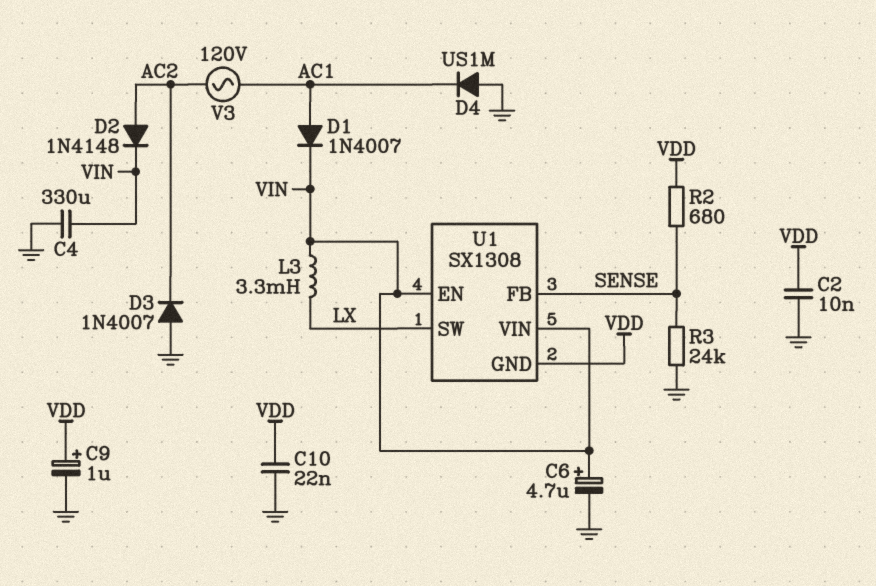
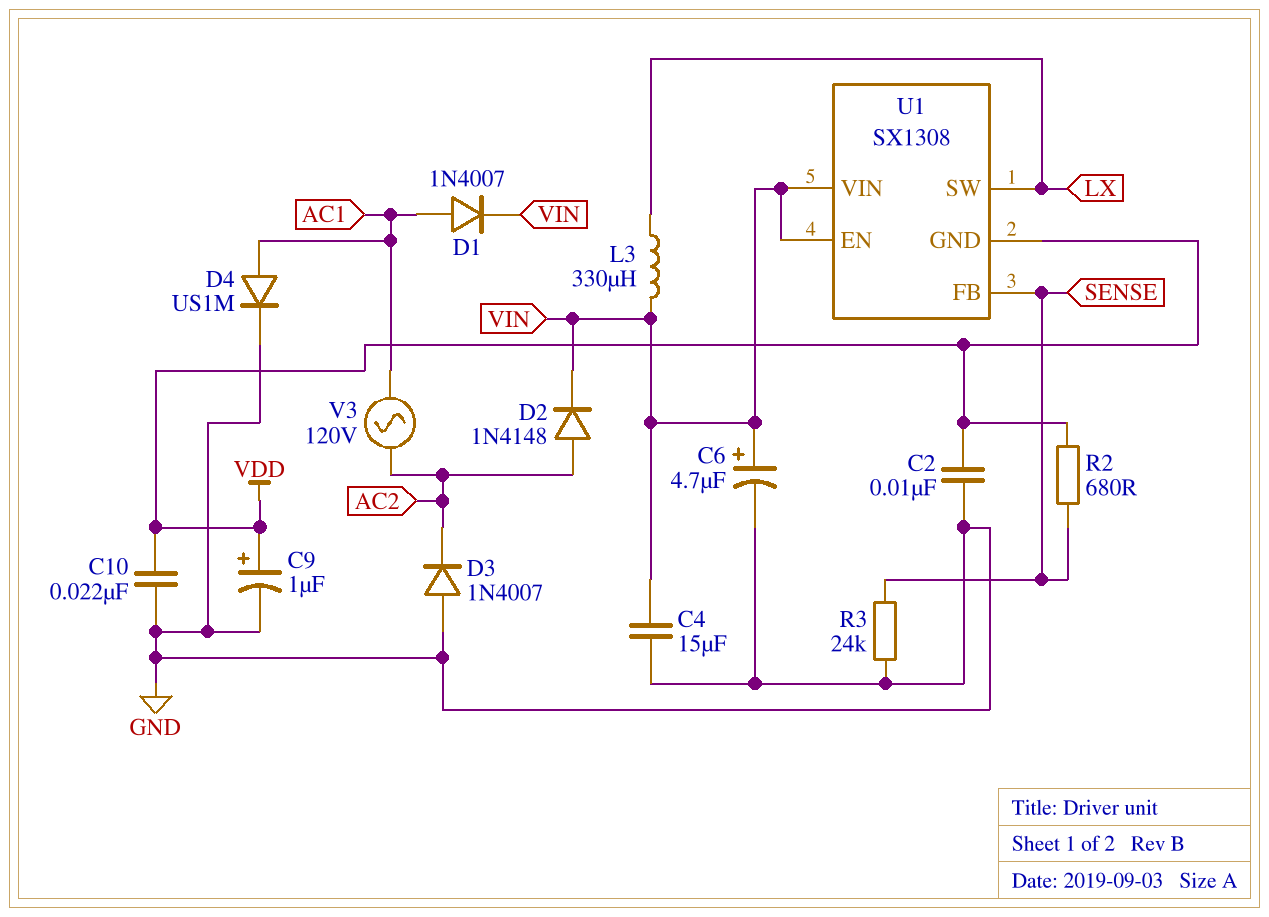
C4: 330uF (GND, VIN) -> 15uF (GND, VIN)
D4: diode US1M (A GND, K AC1) -> diode US1M (A AC1, K GND)
L3: 3.3mH (LX, VIN) -> 330uH (LX, VIN)

